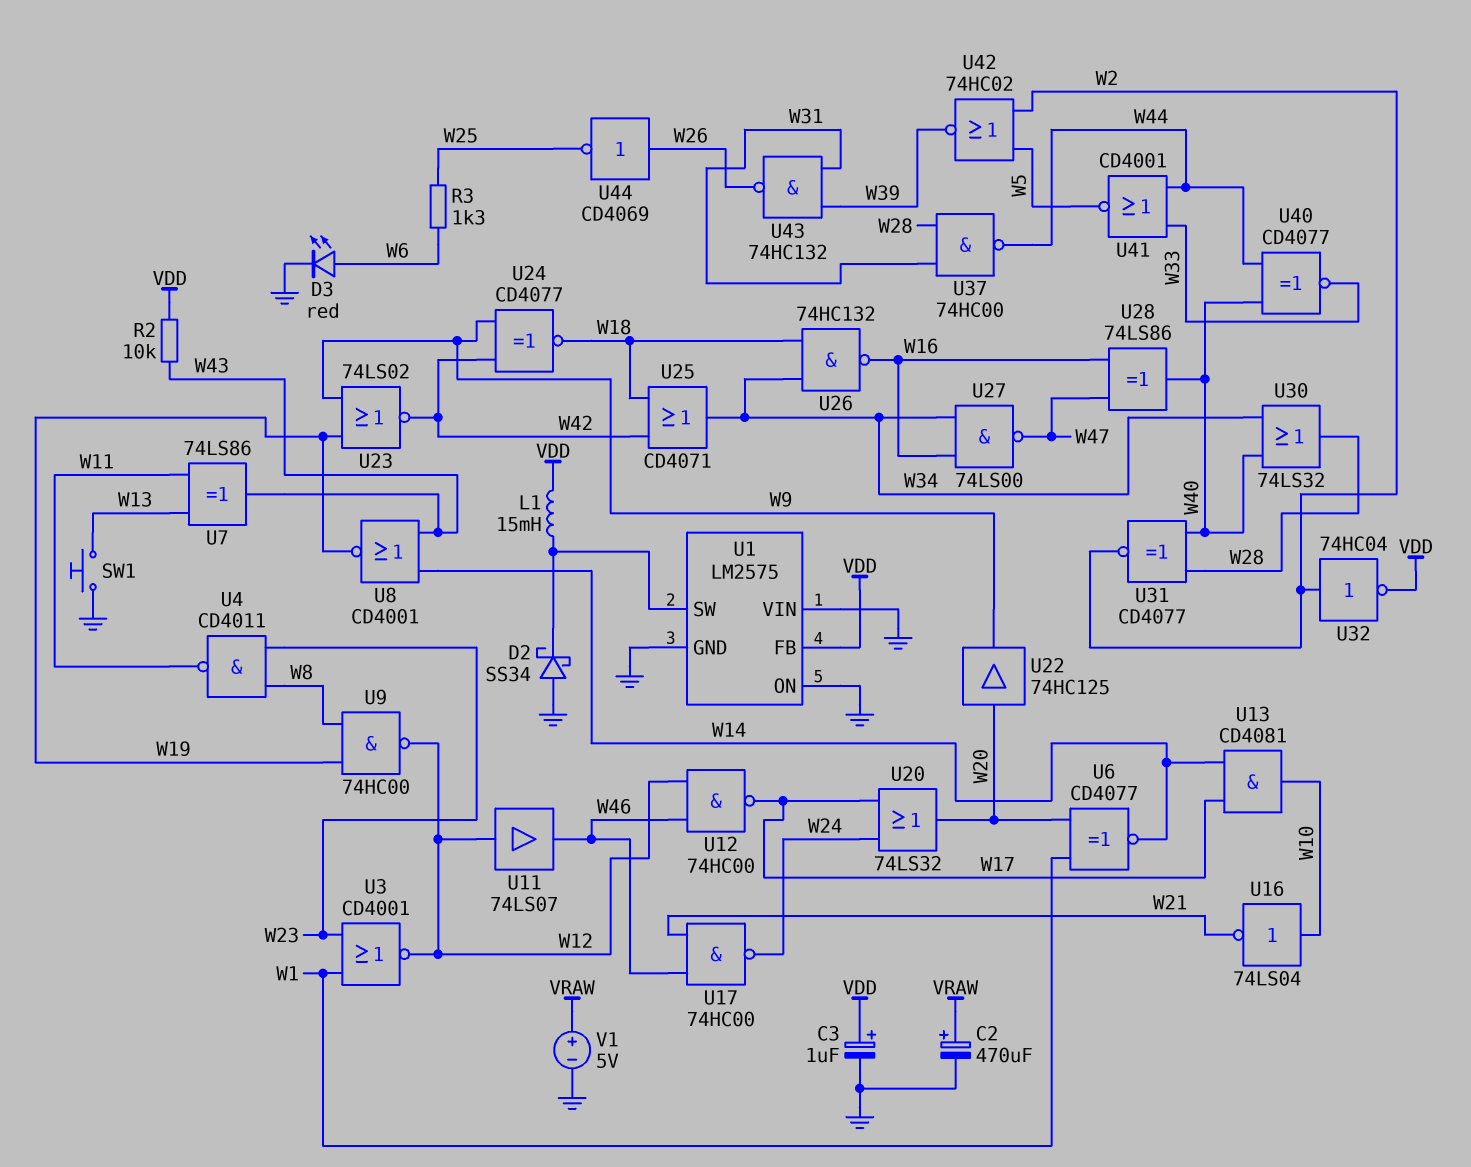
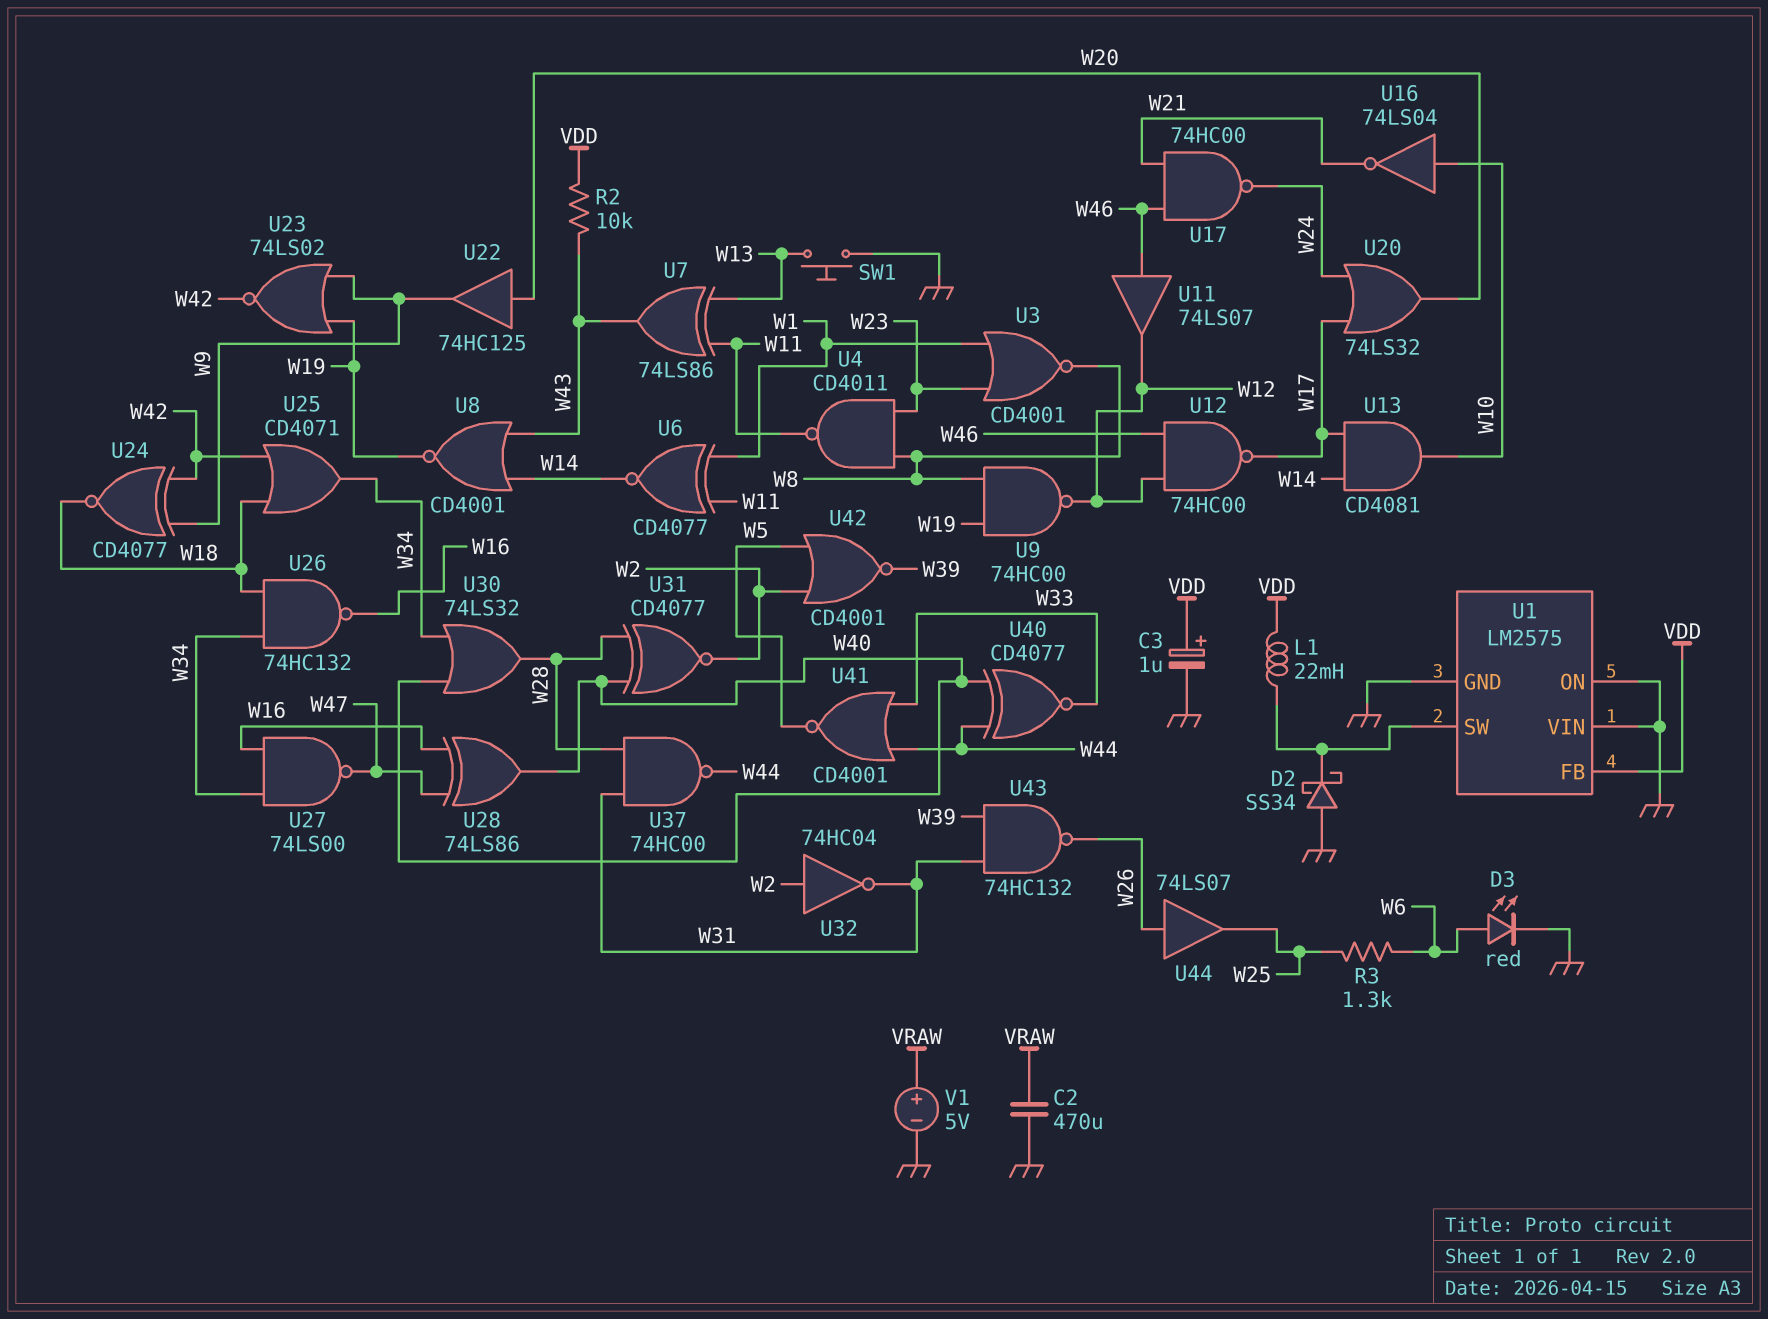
C2: 470uF (plus VRAW, minus GND) -> 470uF (GND, VRAW)
L1: 15mH (U1/SW, VDD) -> 22mH (U1/SW, VDD)
U3: NOR CD4001 (in W1, in W23, out W12) -> NOR CD4001 (in W1, in W23, out W8)
U6: XNOR CD4077 (in W1, in W20, out W14) -> XNOR CD4077 (in W1, in W11, out W14)
U11: buffer 74LS07 (in W12, out W46) -> buffer 74LS07 (in W46, out W12)
U32: NOT 74HC04 (in W2, out VDD) -> NOT 74HC04 (in W2, out W31)
U42: NOR 74HC02 (in W2, in W5, out W39) -> NOR CD4001 (in W2, in W5, out W39)
U44: NOT CD4069 (in W26, out W25) -> buffer 74LS07 (in W26, out W25)

